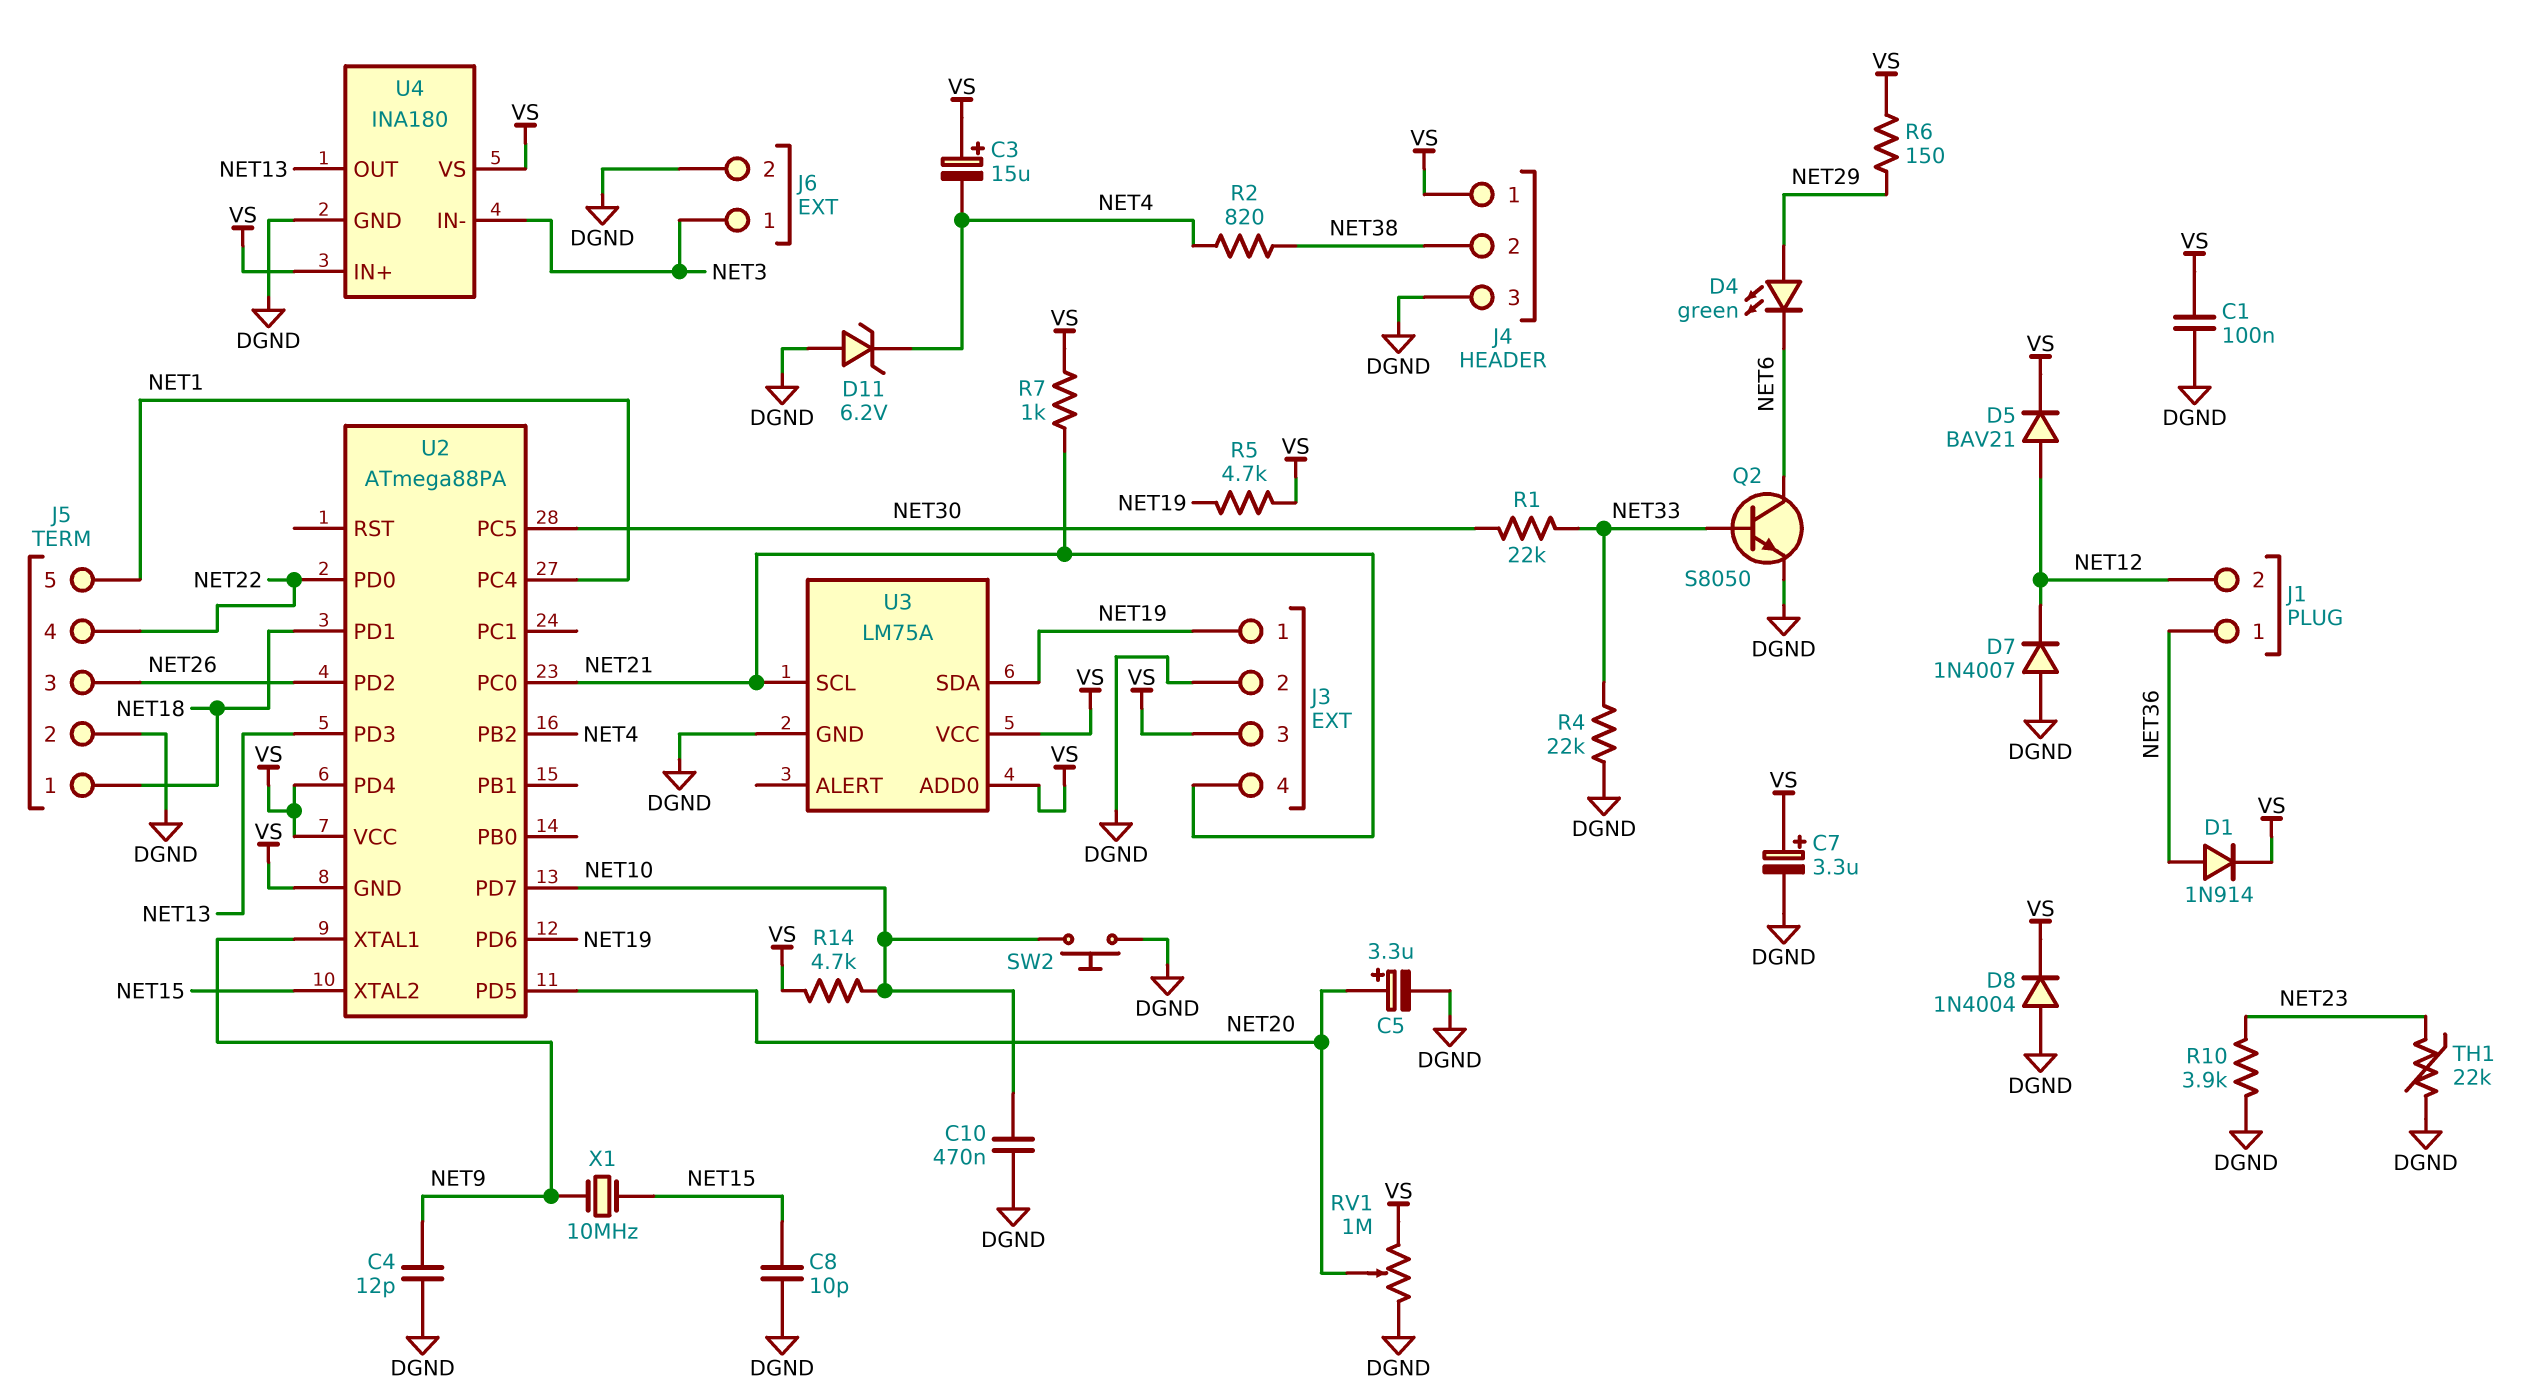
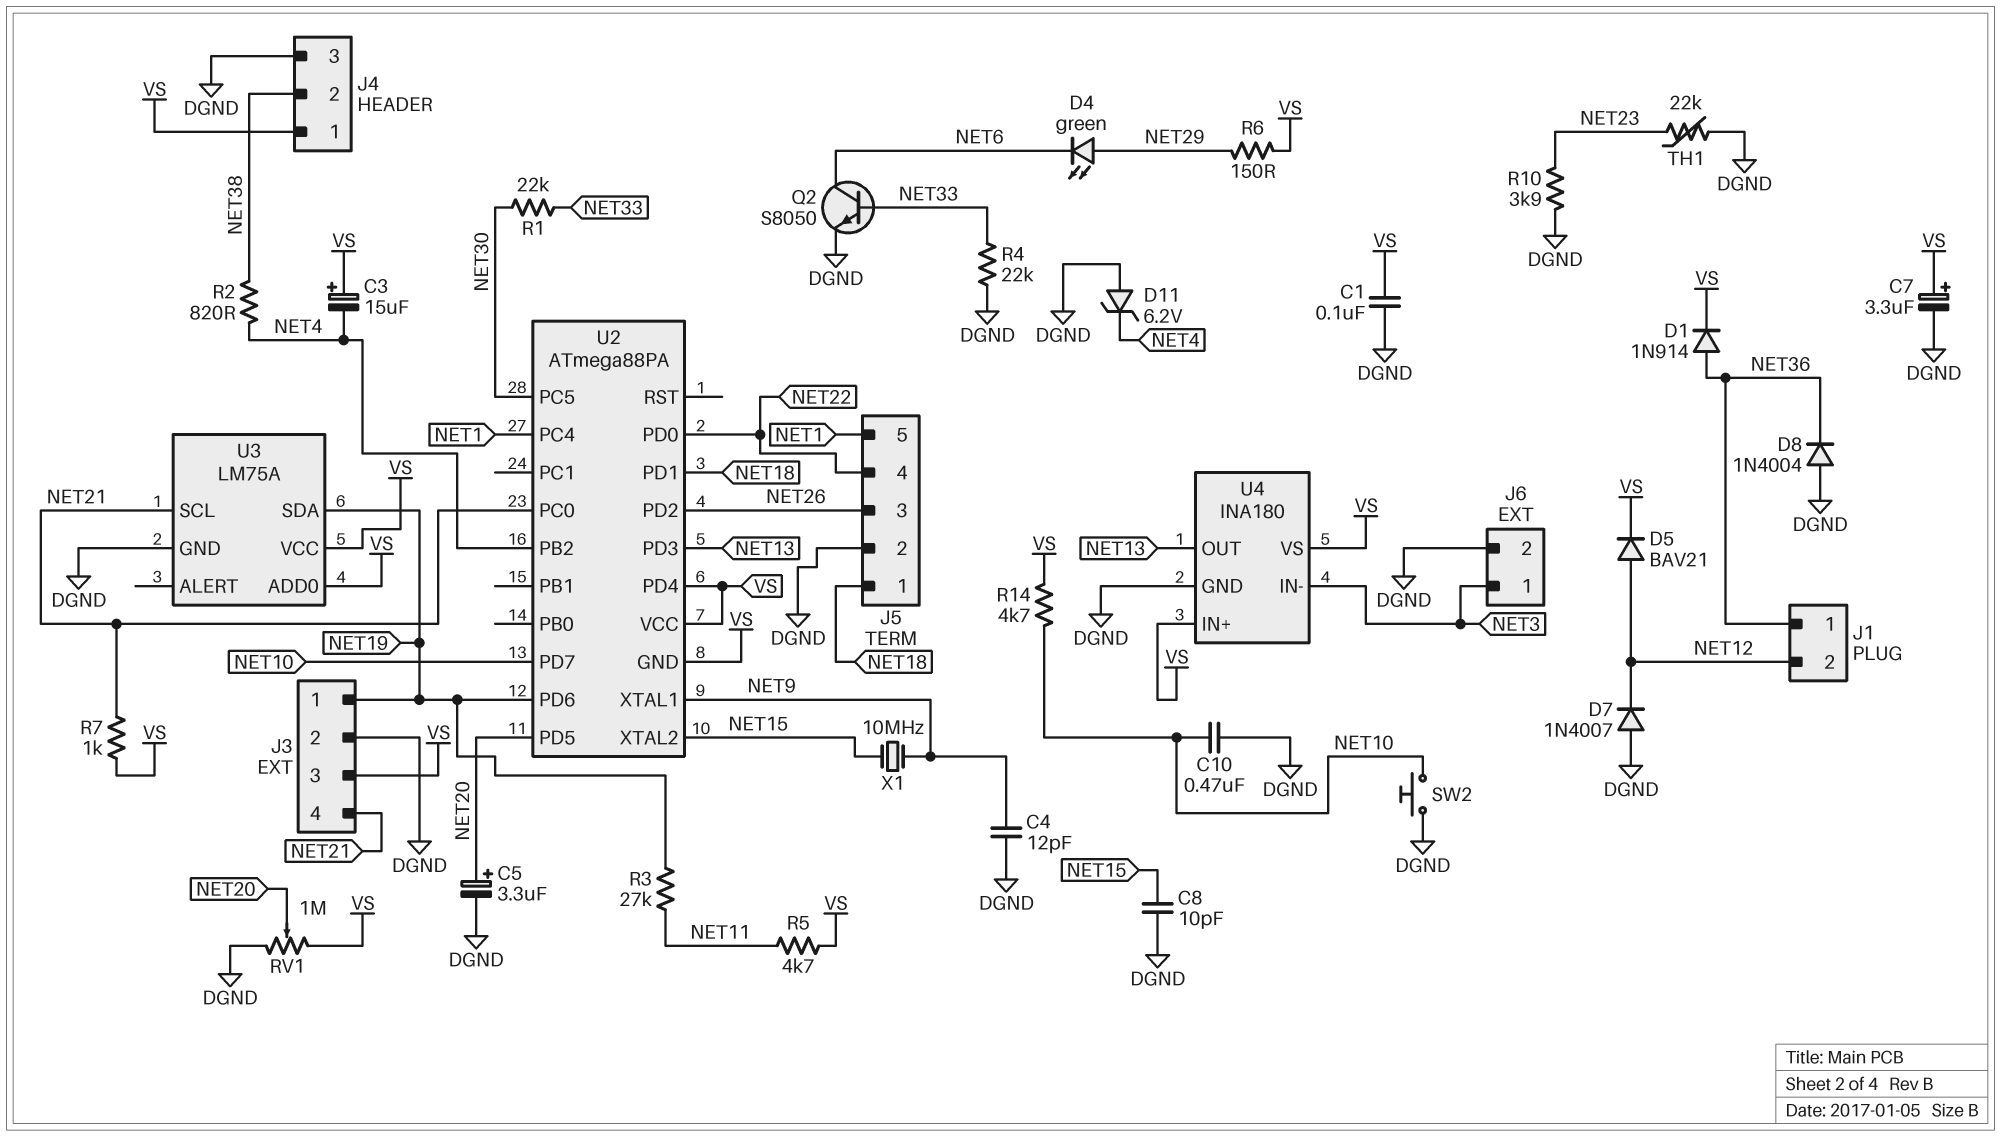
D8: diode 1N4004 (A DGND, K VS) -> diode 1N4004 (A DGND, K NET36)
R3: none -> 27k (NET11, NET19)
R5: 4.7k (NET19, VS) -> 4.7k (NET11, VS)

